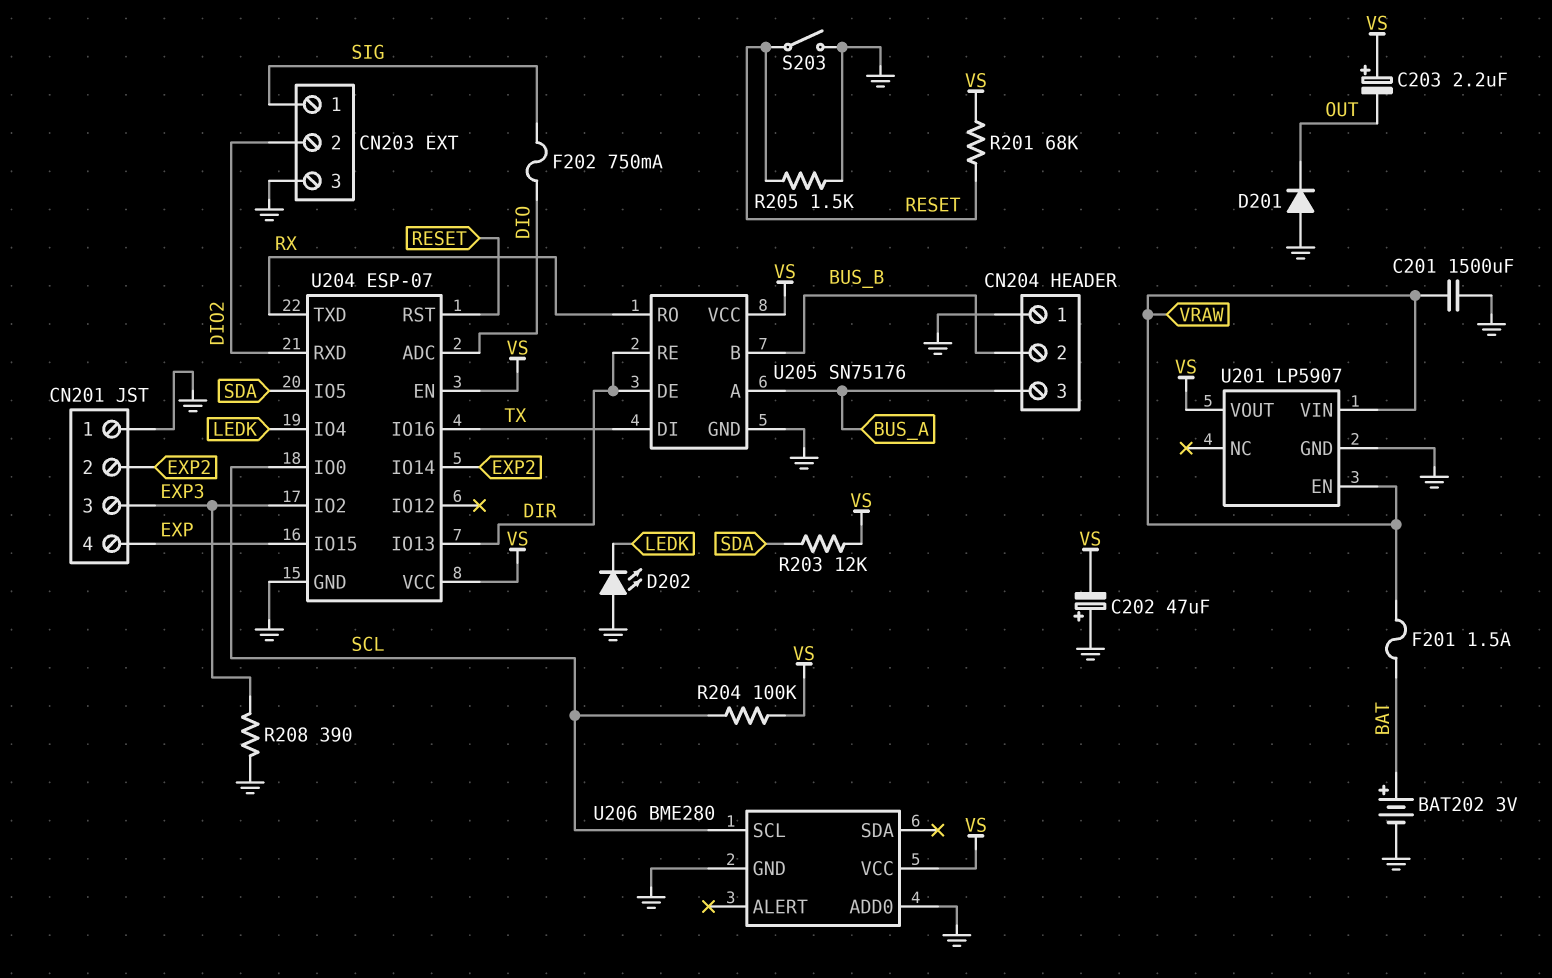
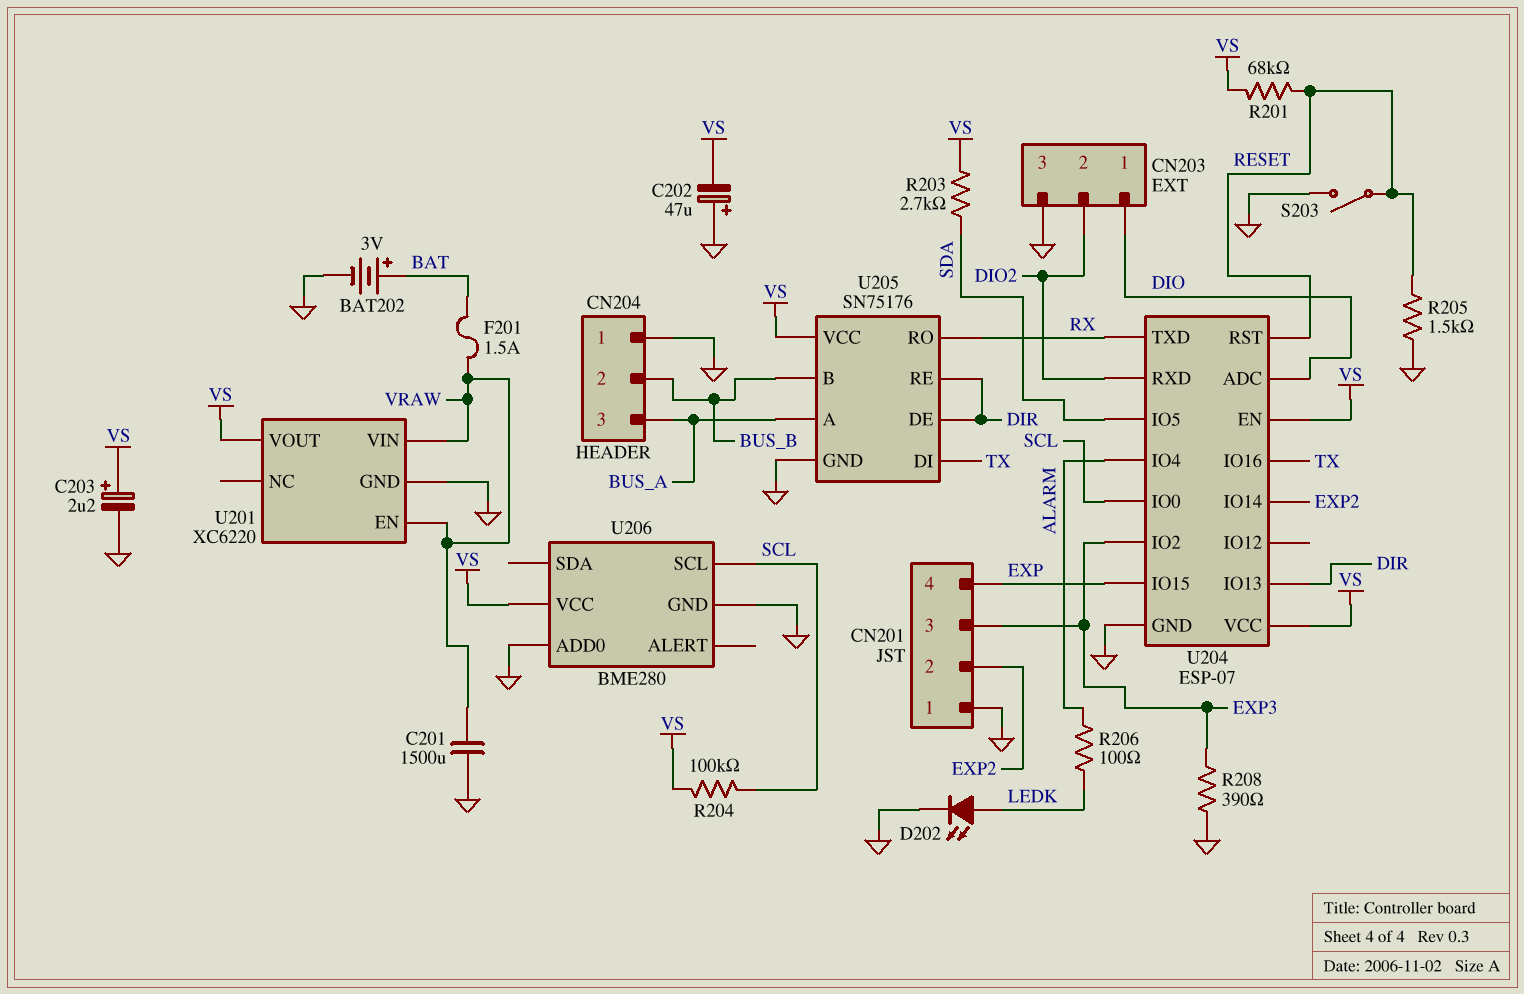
C203: 2.2uF (plus VS, minus OUT) -> 2.2uF (plus VS, minus GND)
CN203 pin 1: SIG -> DIO
D201: diode (A GND, K OUT) -> none
D202: LED (A GND, K LEDK) -> LED (A LEDK, K GND)
F202: 750mA (DIO, SIG) -> none
R203: 12k (SDA, VS) -> 2.7k (SDA, VS)
R206: none -> 100 (ALARM, LEDK)
U201: LP5907 -> XC6220
U204 pin IO4: LEDK -> ALARM

